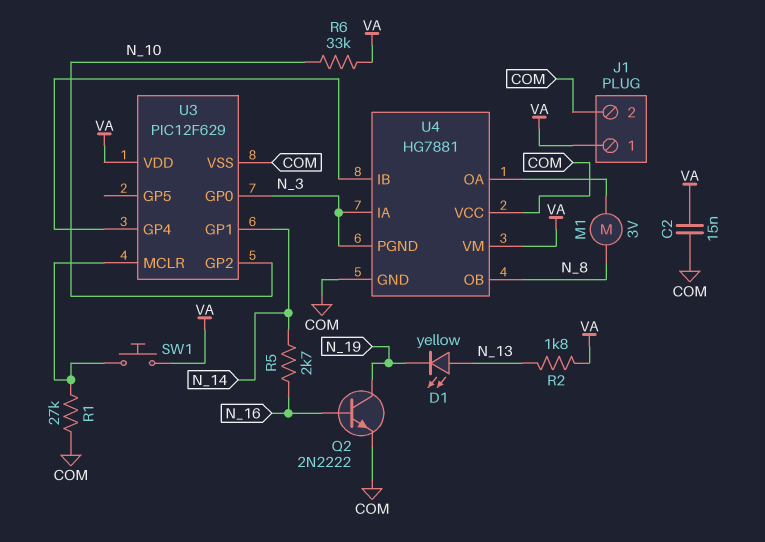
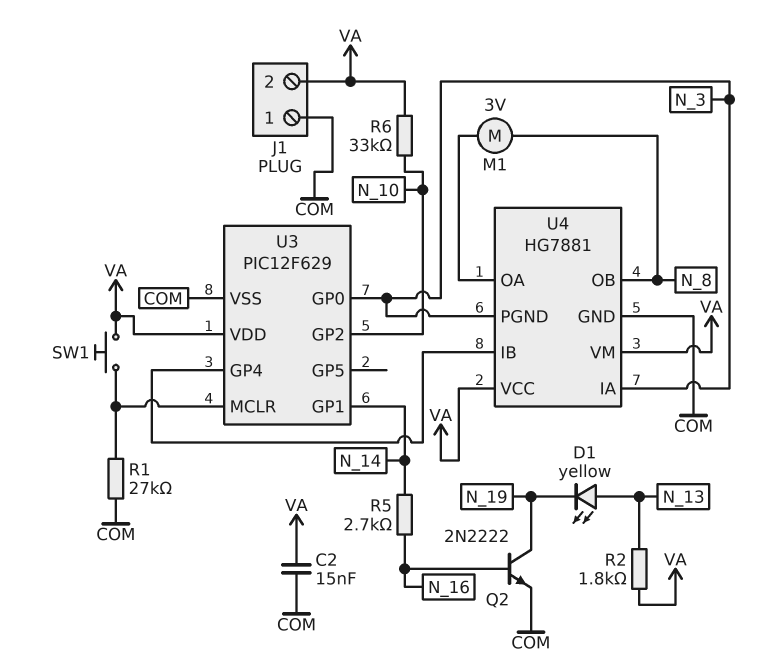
J1 pin 1: VA -> COM
J1 pin 2: COM -> VA
U4 pin VCC: COM -> VA

